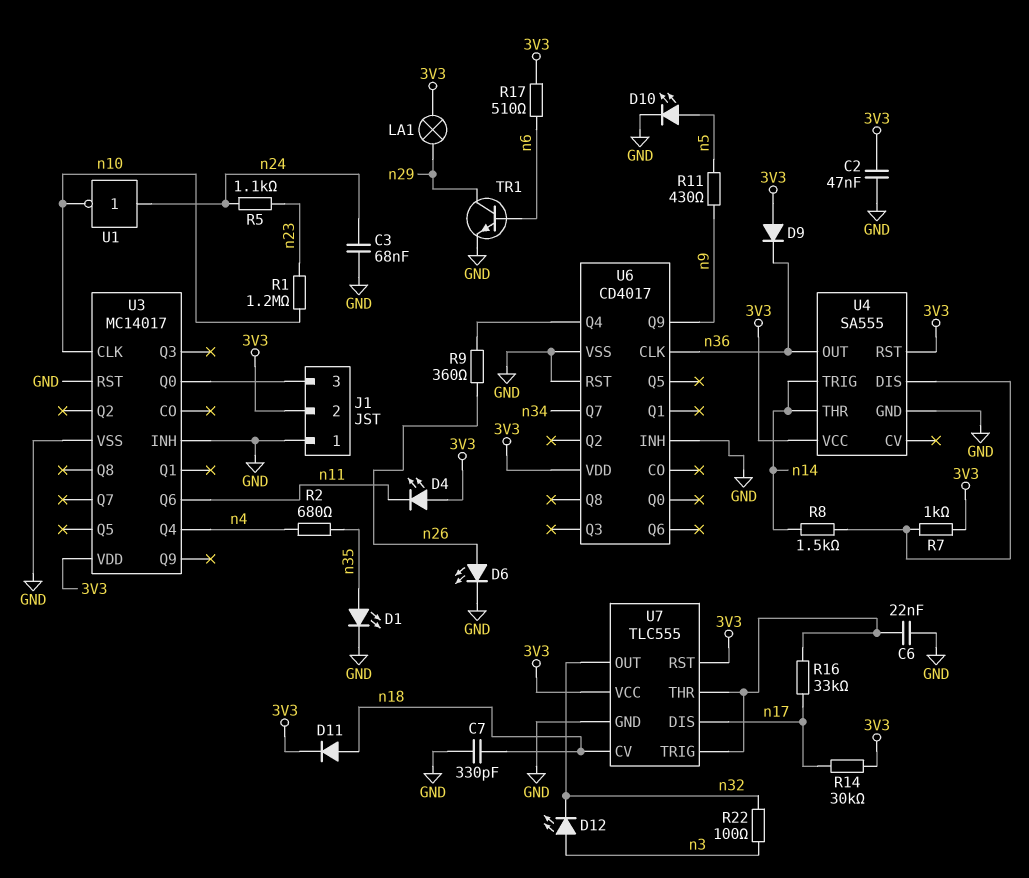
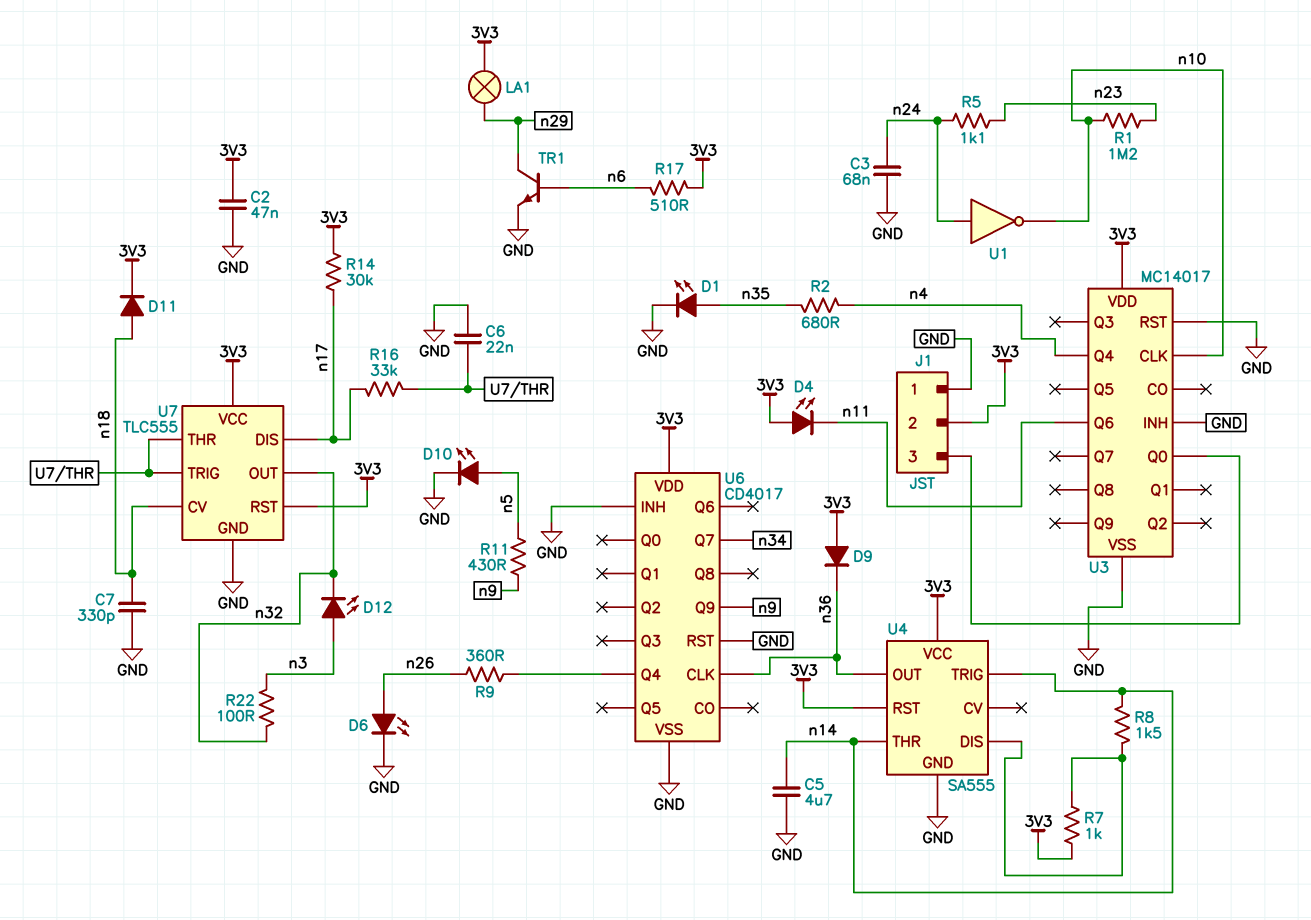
C5: none -> 4.7uF (GND, n14)

